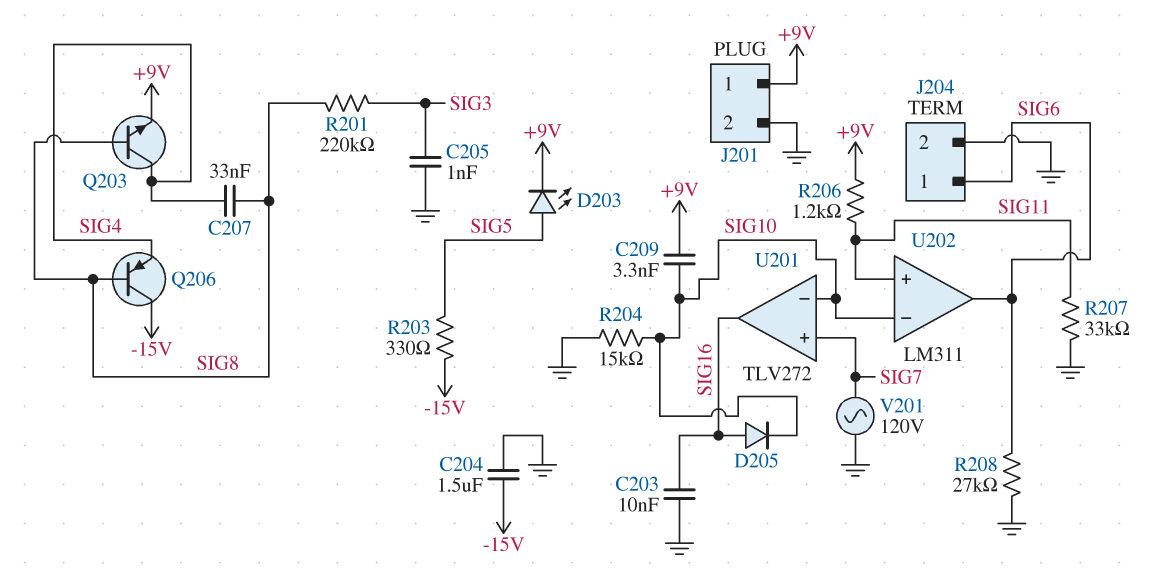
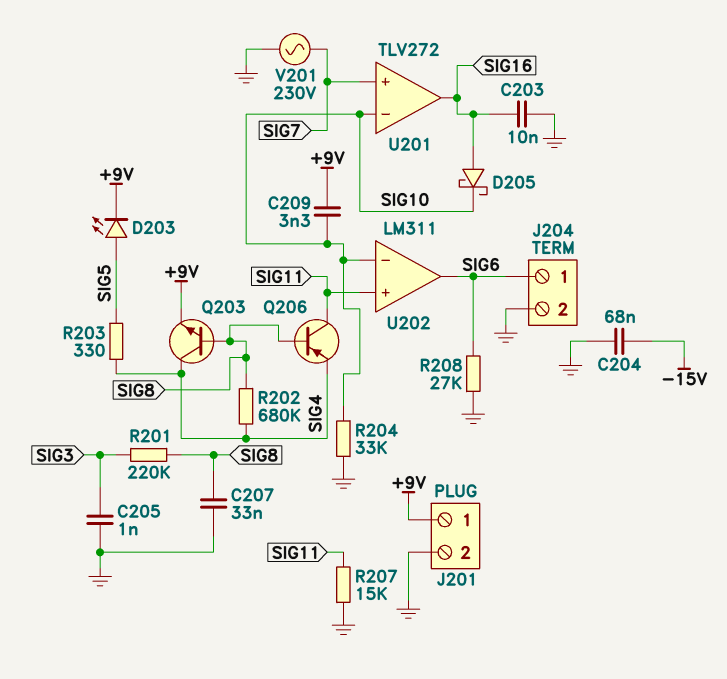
C204: 1.5uF (-15V, GND) -> 68nF (-15V, GND)
C207: 33nF (SIG4, SIG8) -> 33nF (GND, SIG8)
D205: diode (A SIG16, K SIG10) -> schottky (A SIG16, K SIG10)
Q206: PNP (B SIG8, C -15V, E SIG4) -> PNP (B SIG8, C SIG11, E SIG4)
R202: none -> 680k (SIG4, SIG8)
R203: 330 (-15V, SIG5) -> 330 (SIG4, SIG5)
R204: 15k (GND, SIG10) -> 33k (GND, SIG10)
R206: 1.2k (+9V, SIG11) -> none
R207: 33k (GND, SIG11) -> 15k (GND, SIG11)
V201: AC 120V (GND, SIG7) -> AC 230V (GND, SIG7)

